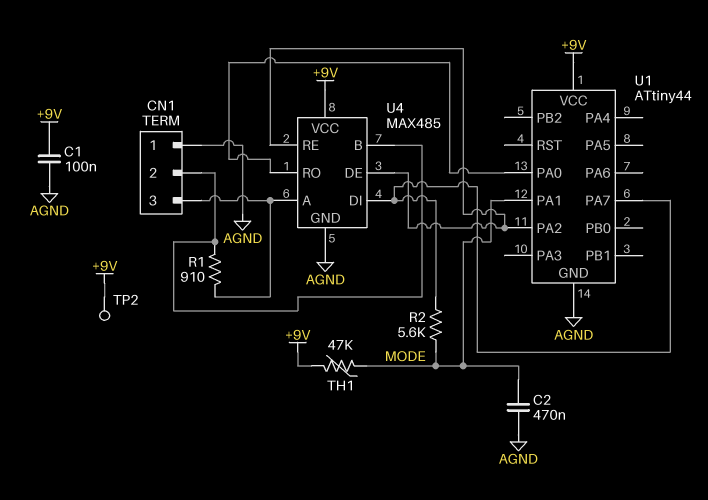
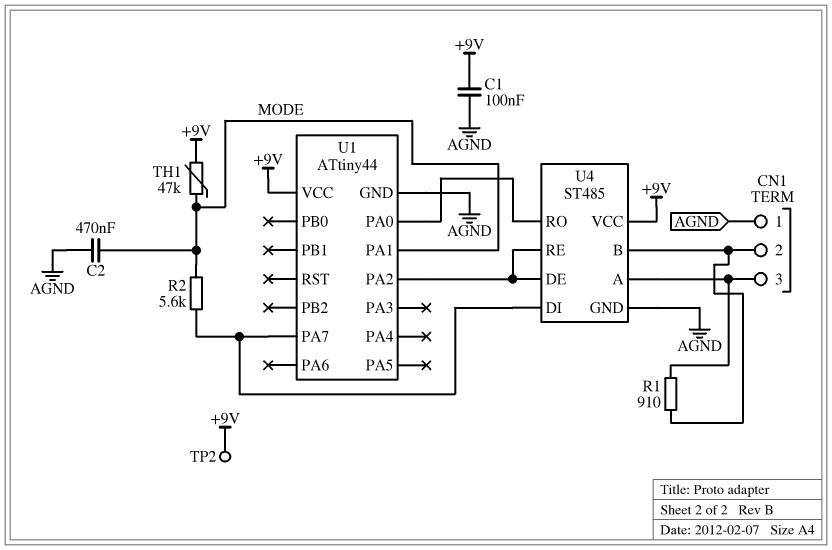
U4: MAX485 -> ST485

